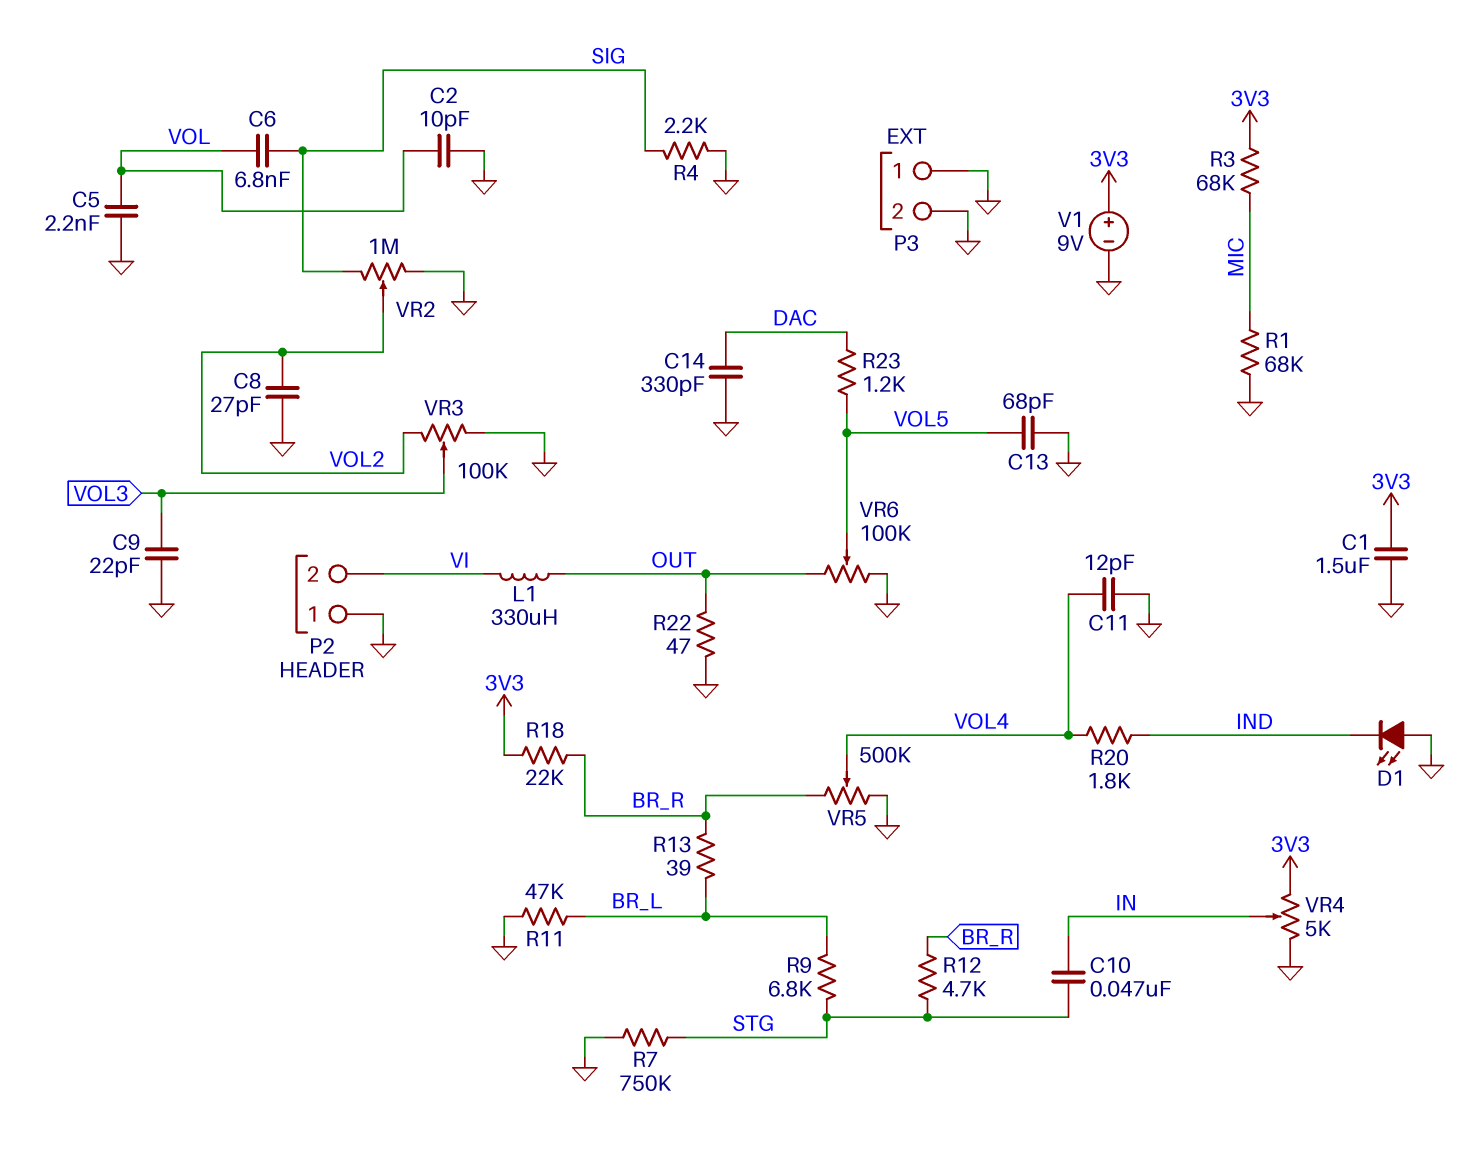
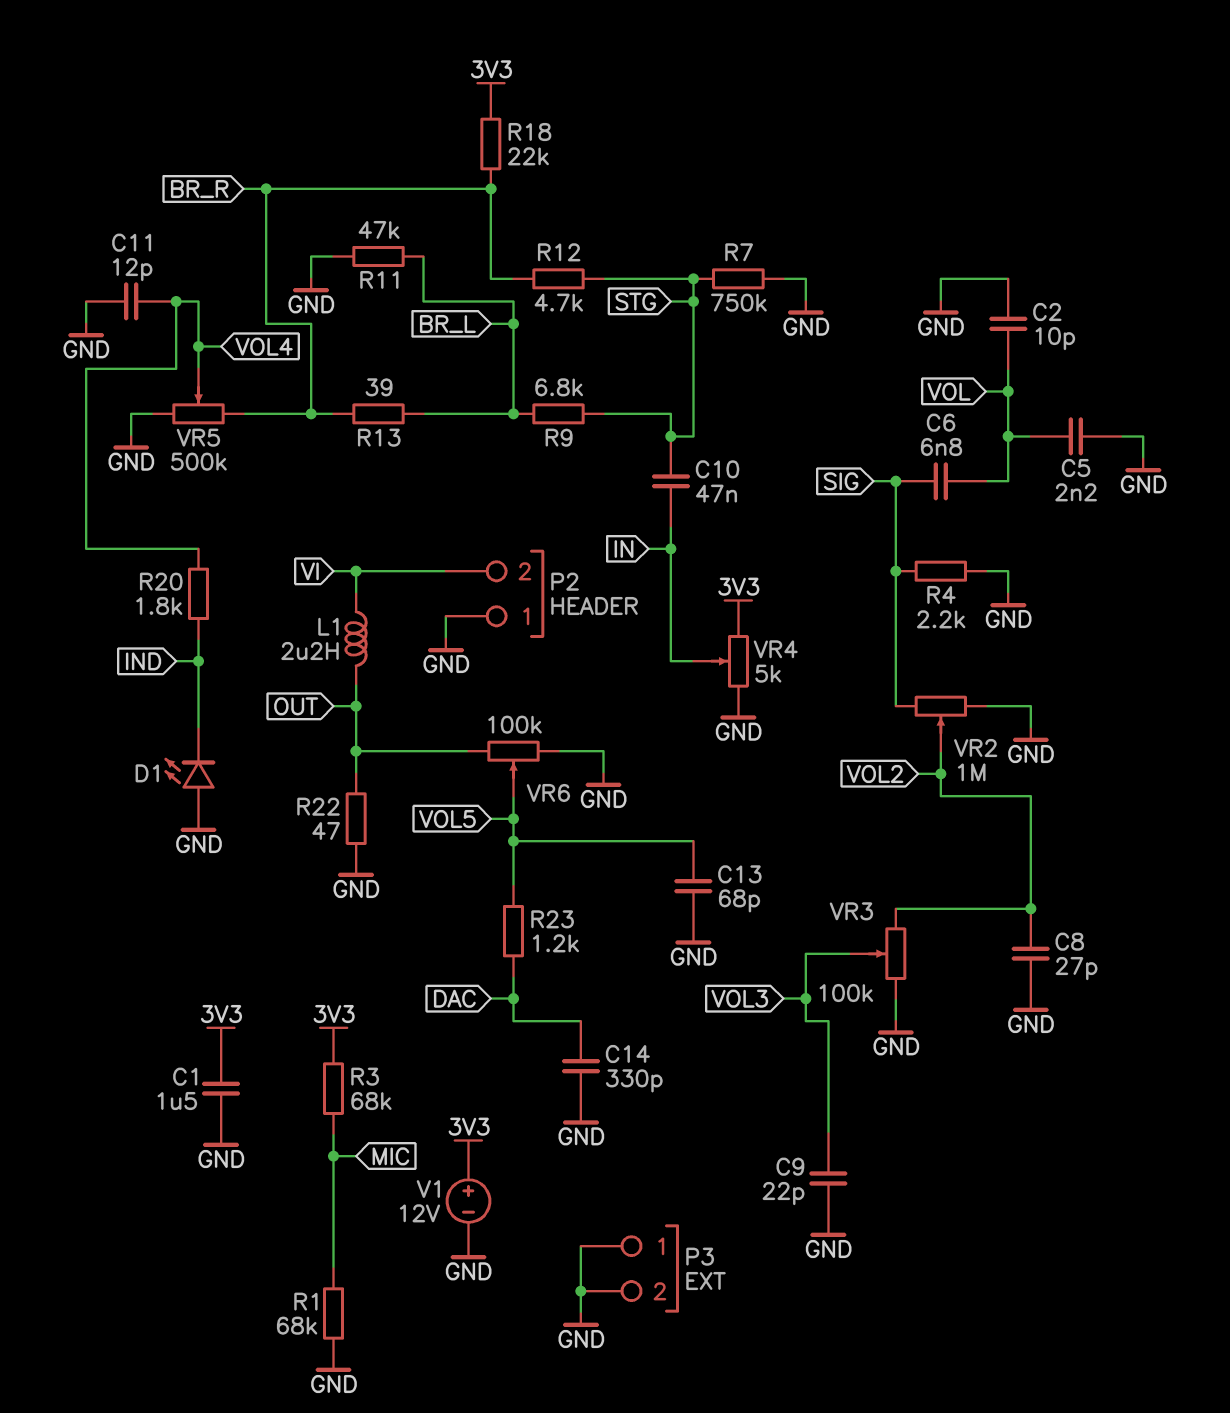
L1: 330uH (OUT, VI) -> 2.2uH (OUT, VI)
V1: 9V (plus 3V3, minus GND) -> 12V (plus 3V3, minus GND)

